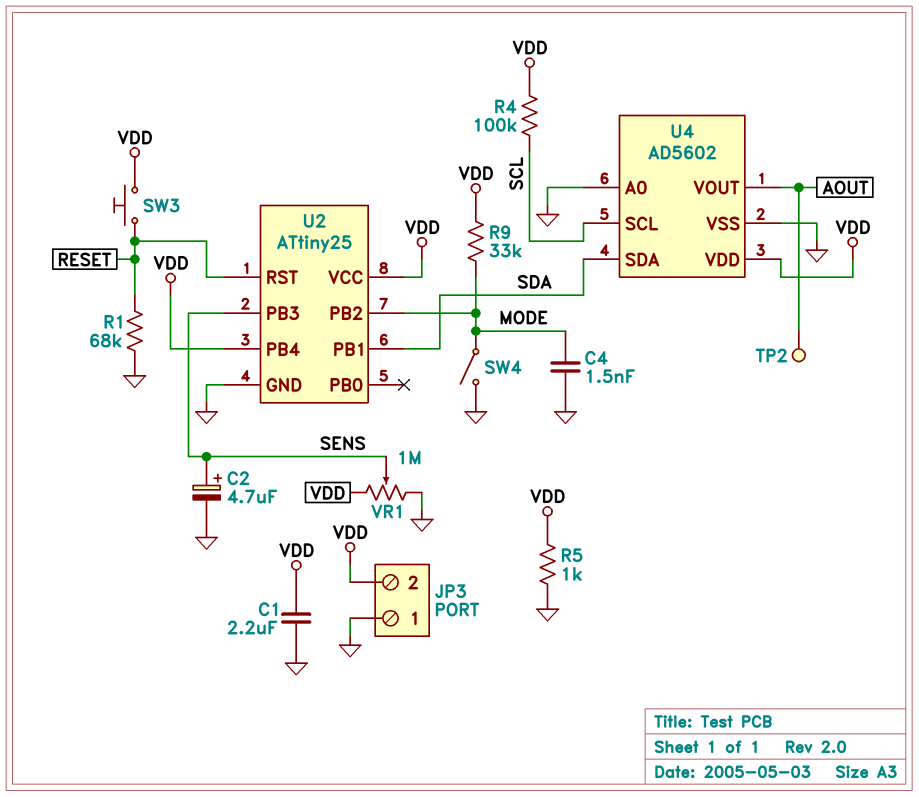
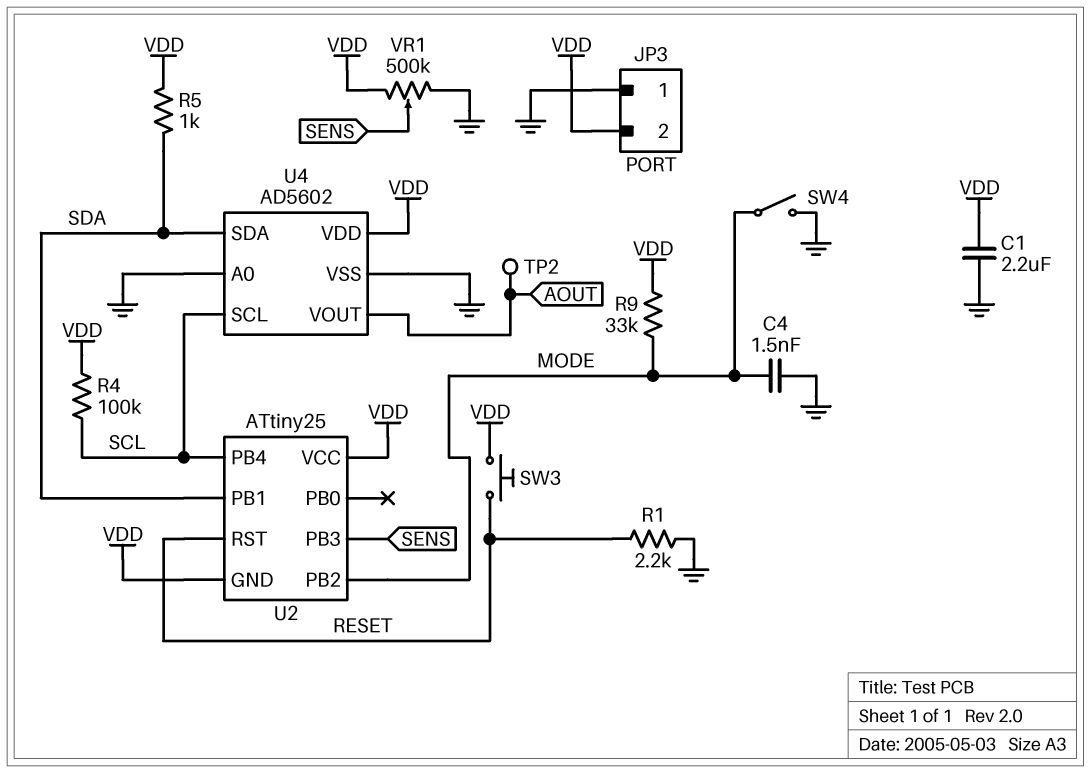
C2: 4.7uF (plus SENS, minus GND) -> none
R1: 68k (GND, RESET) -> 2.2k (GND, RESET)
R5: 1k (GND, VDD) -> 1k (SDA, VDD)
U2 pin GND: GND -> VDD
U2 pin PB4: VDD -> SCL
VR1: 1M (GND, VDD, wiper SENS) -> 500k (GND, VDD, wiper SENS)

